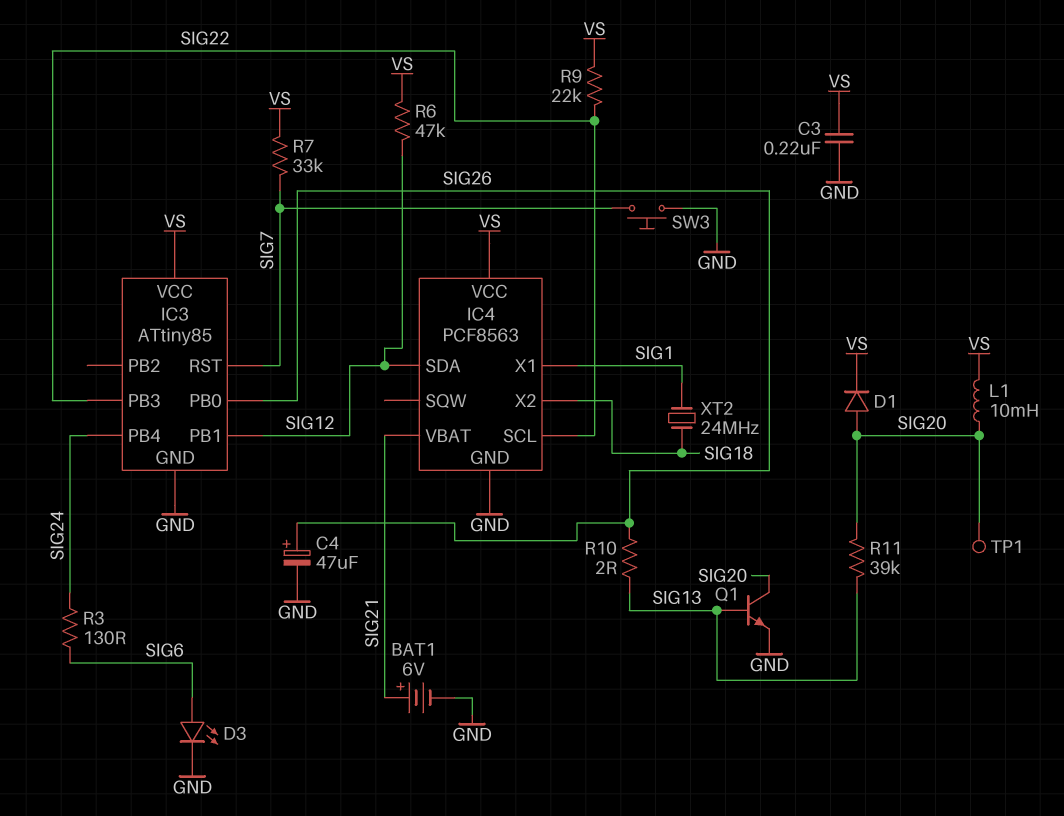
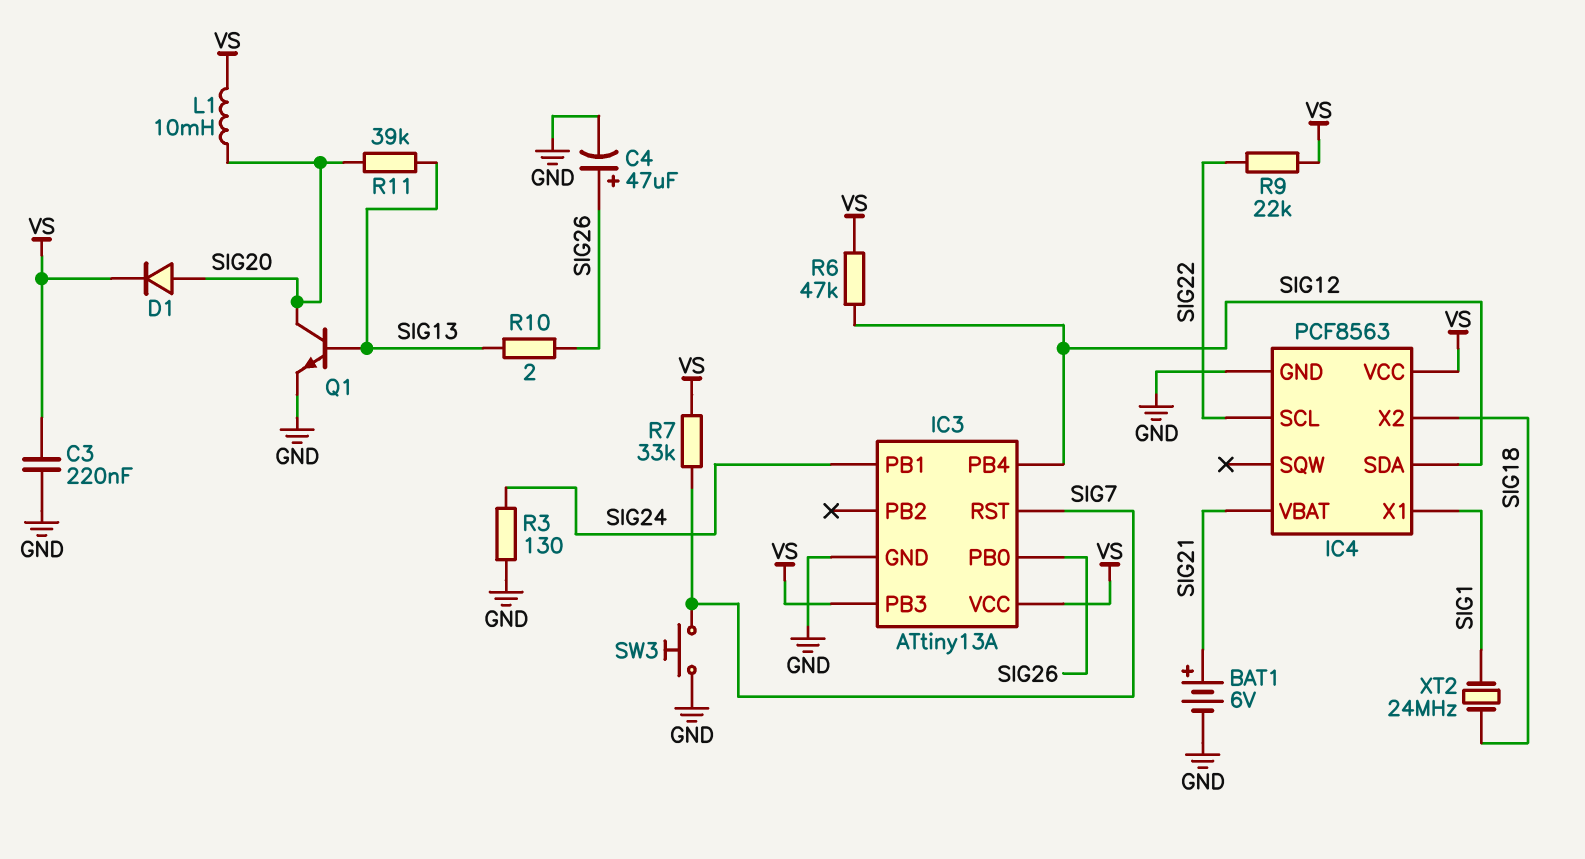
D3: LED (A SIG6, K GND) -> none
IC3: ATtiny85 -> ATtiny13A
IC3 pin PB1: SIG12 -> SIG24
IC3 pin PB3: SIG22 -> VS
IC3 pin PB4: SIG24 -> SIG12
R3: 130 (SIG6, SIG24) -> 130 (GND, SIG24)
TP1: test point (SIG20) -> none

